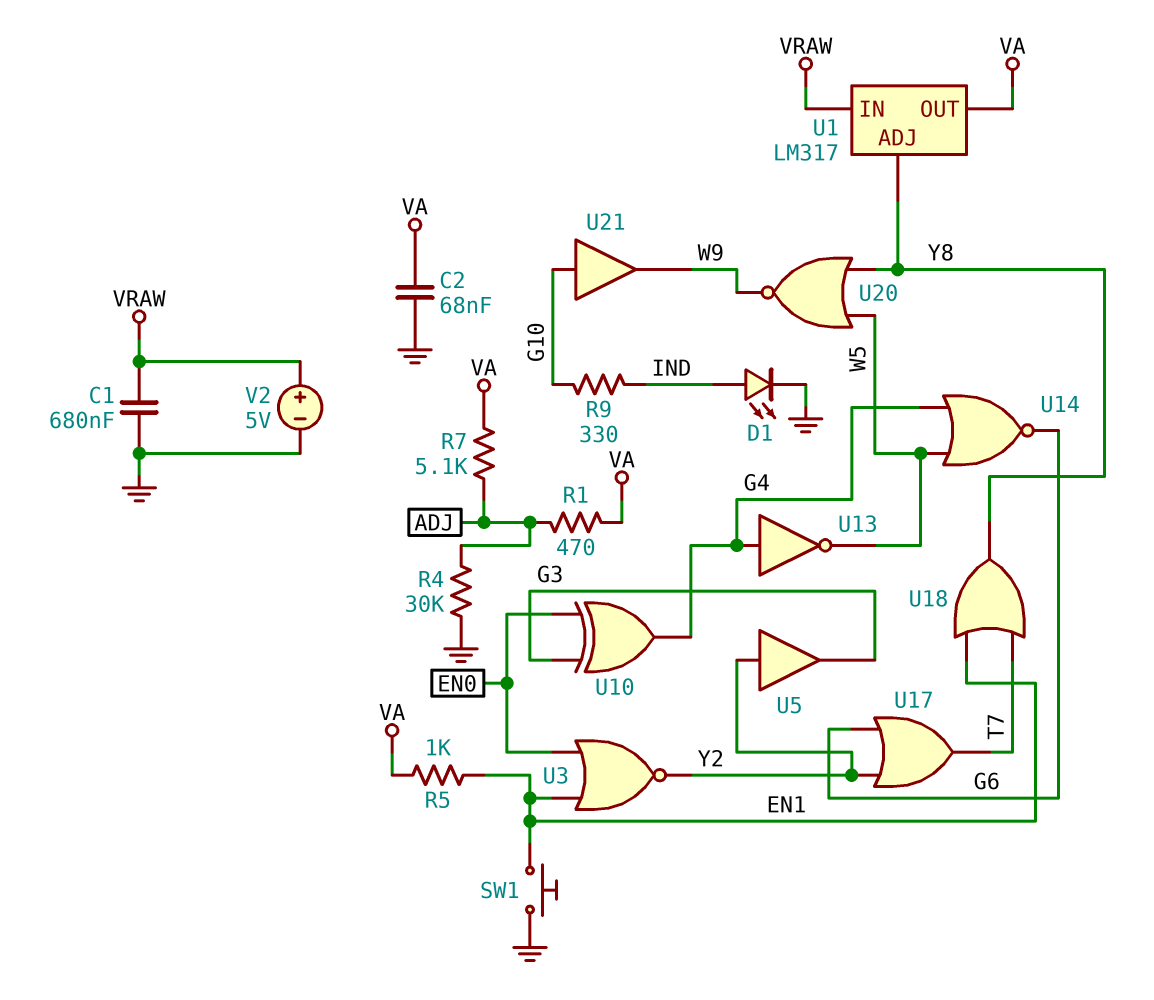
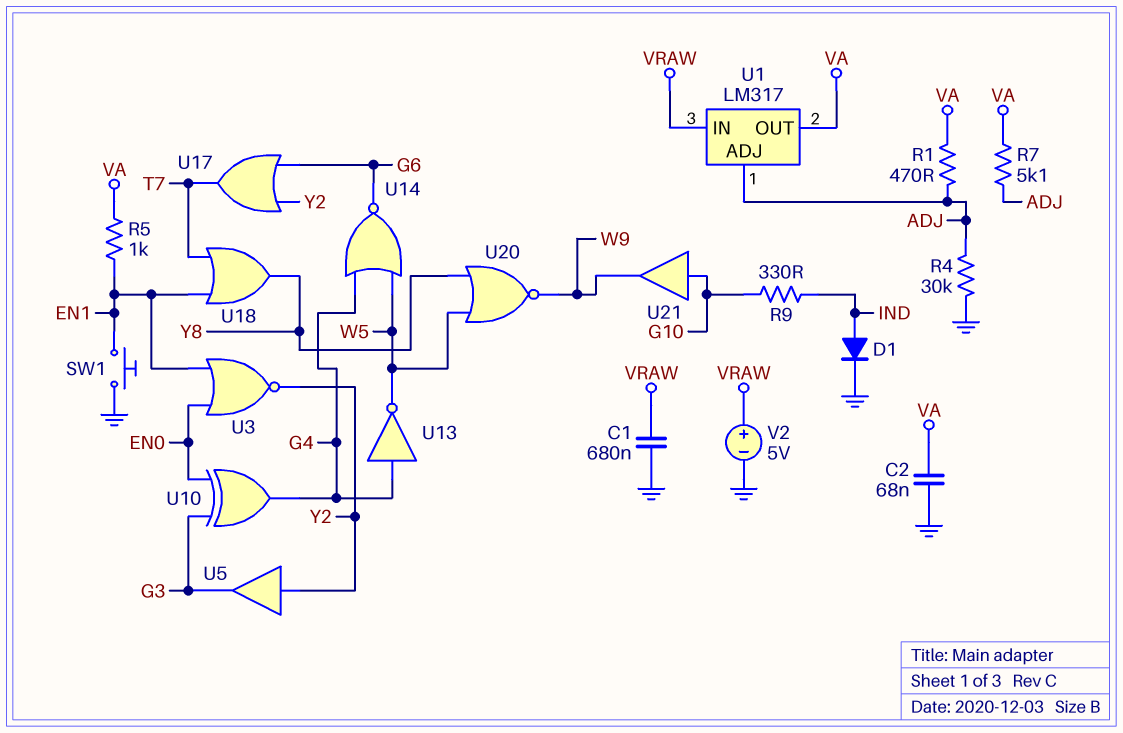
D1: LED (A IND, K GND) -> diode (A IND, K GND)
U1 pin ADJ: Y8 -> ADJ

